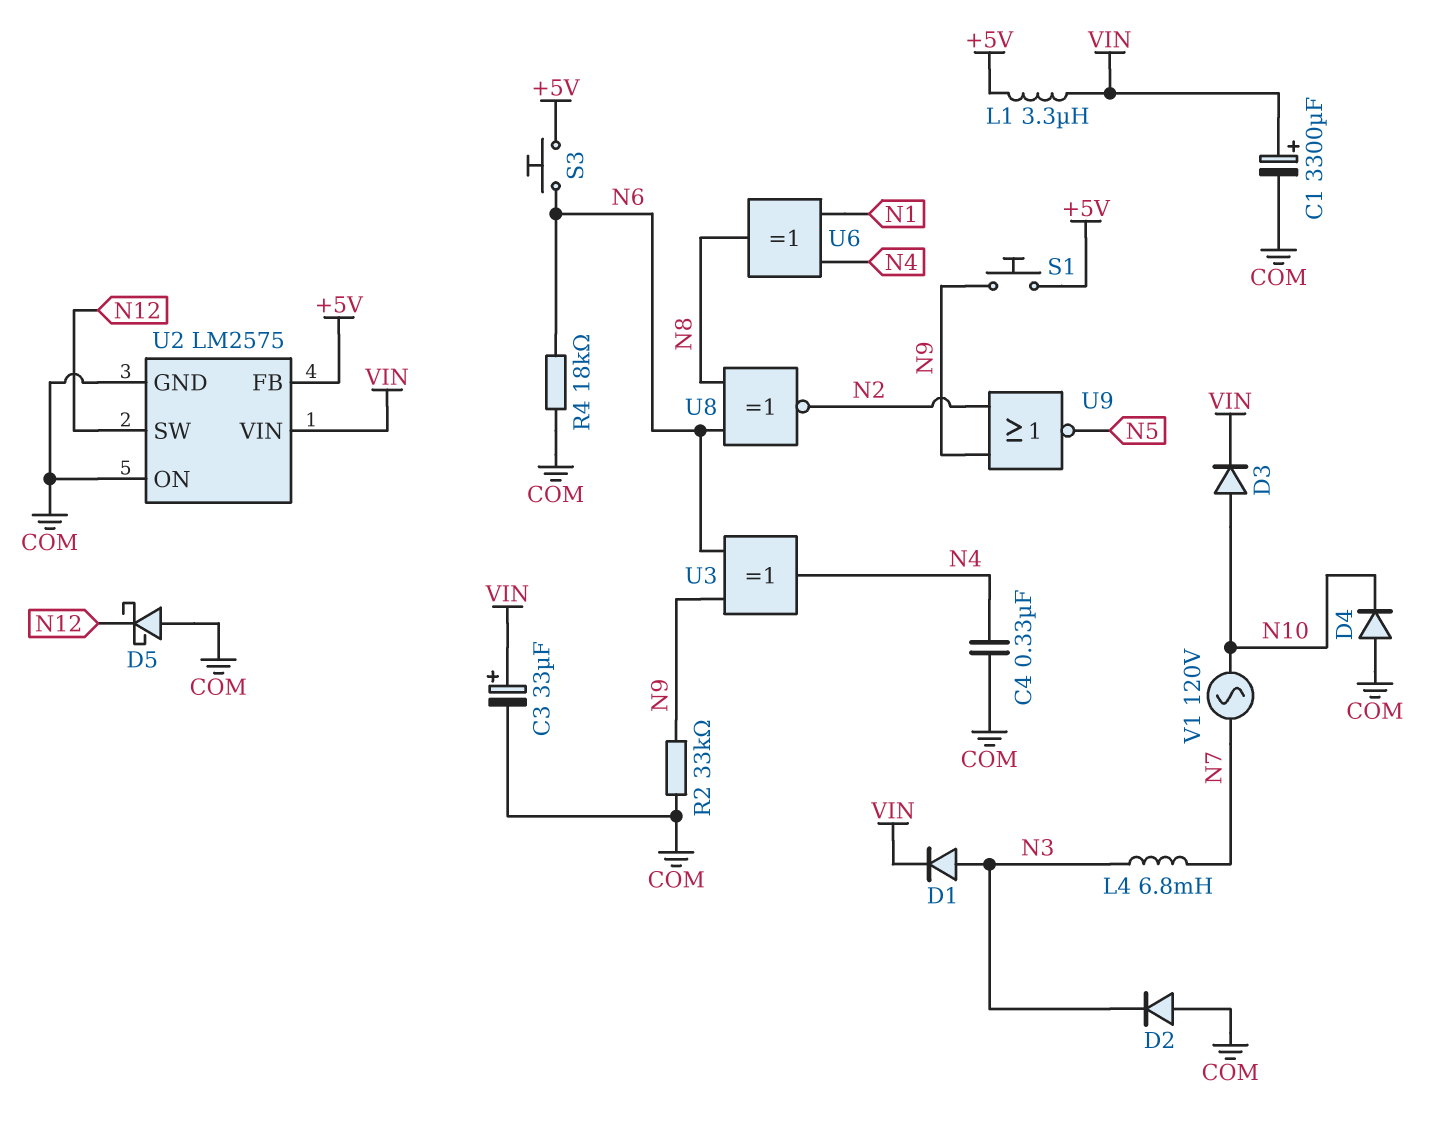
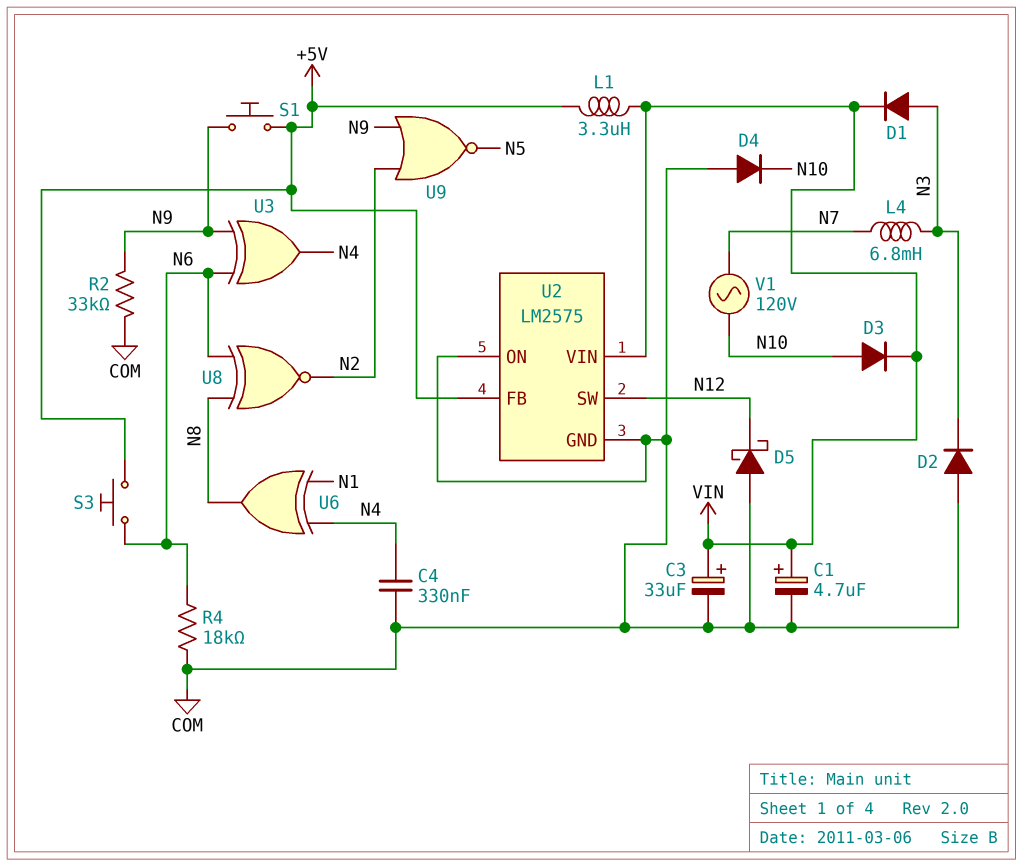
C1: 3300uF (plus VIN, minus COM) -> 4.7uF (plus VIN, minus COM)

